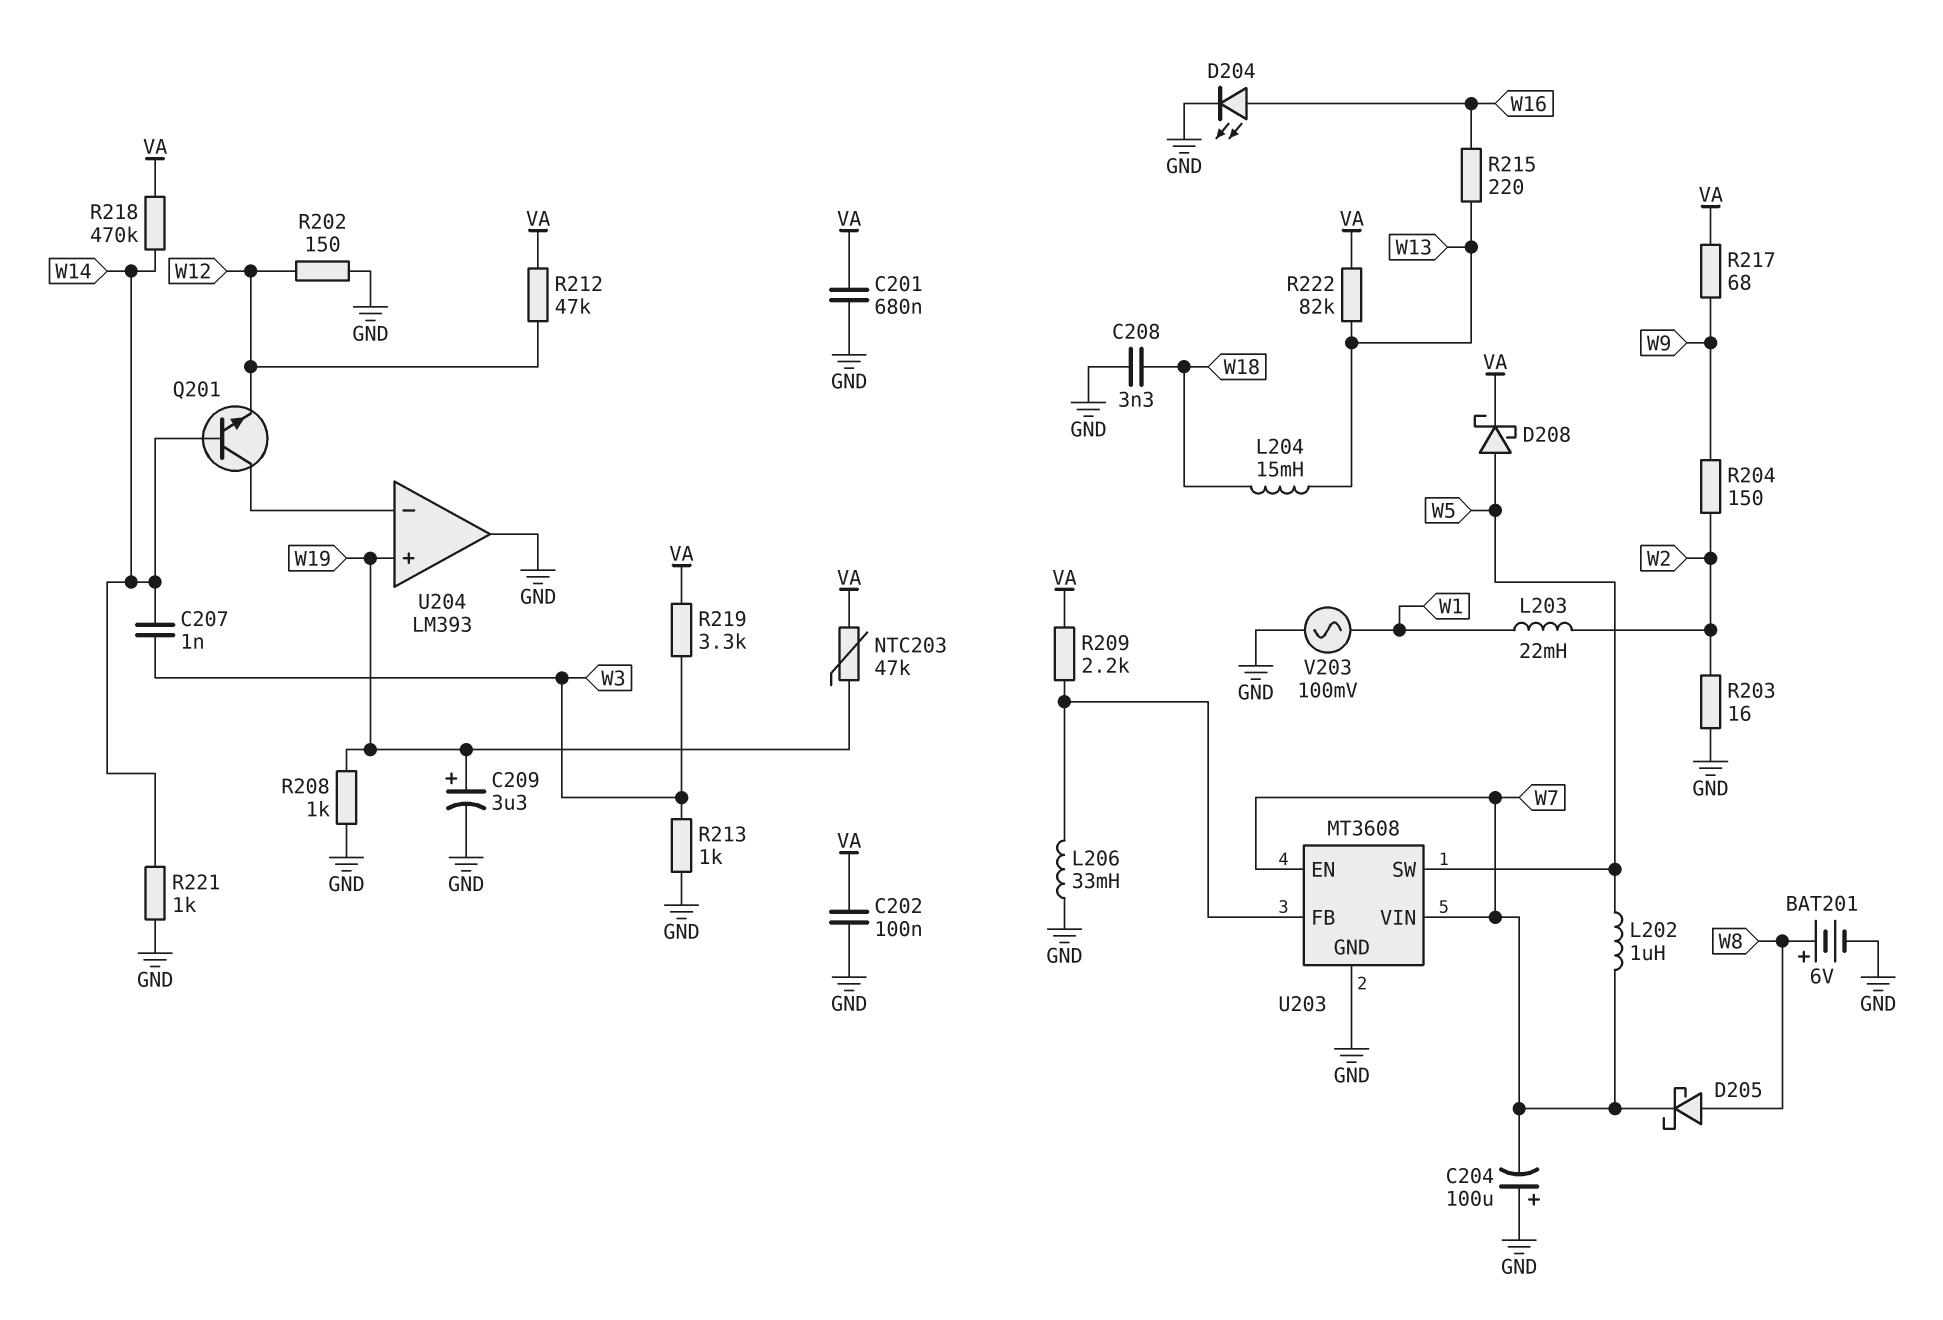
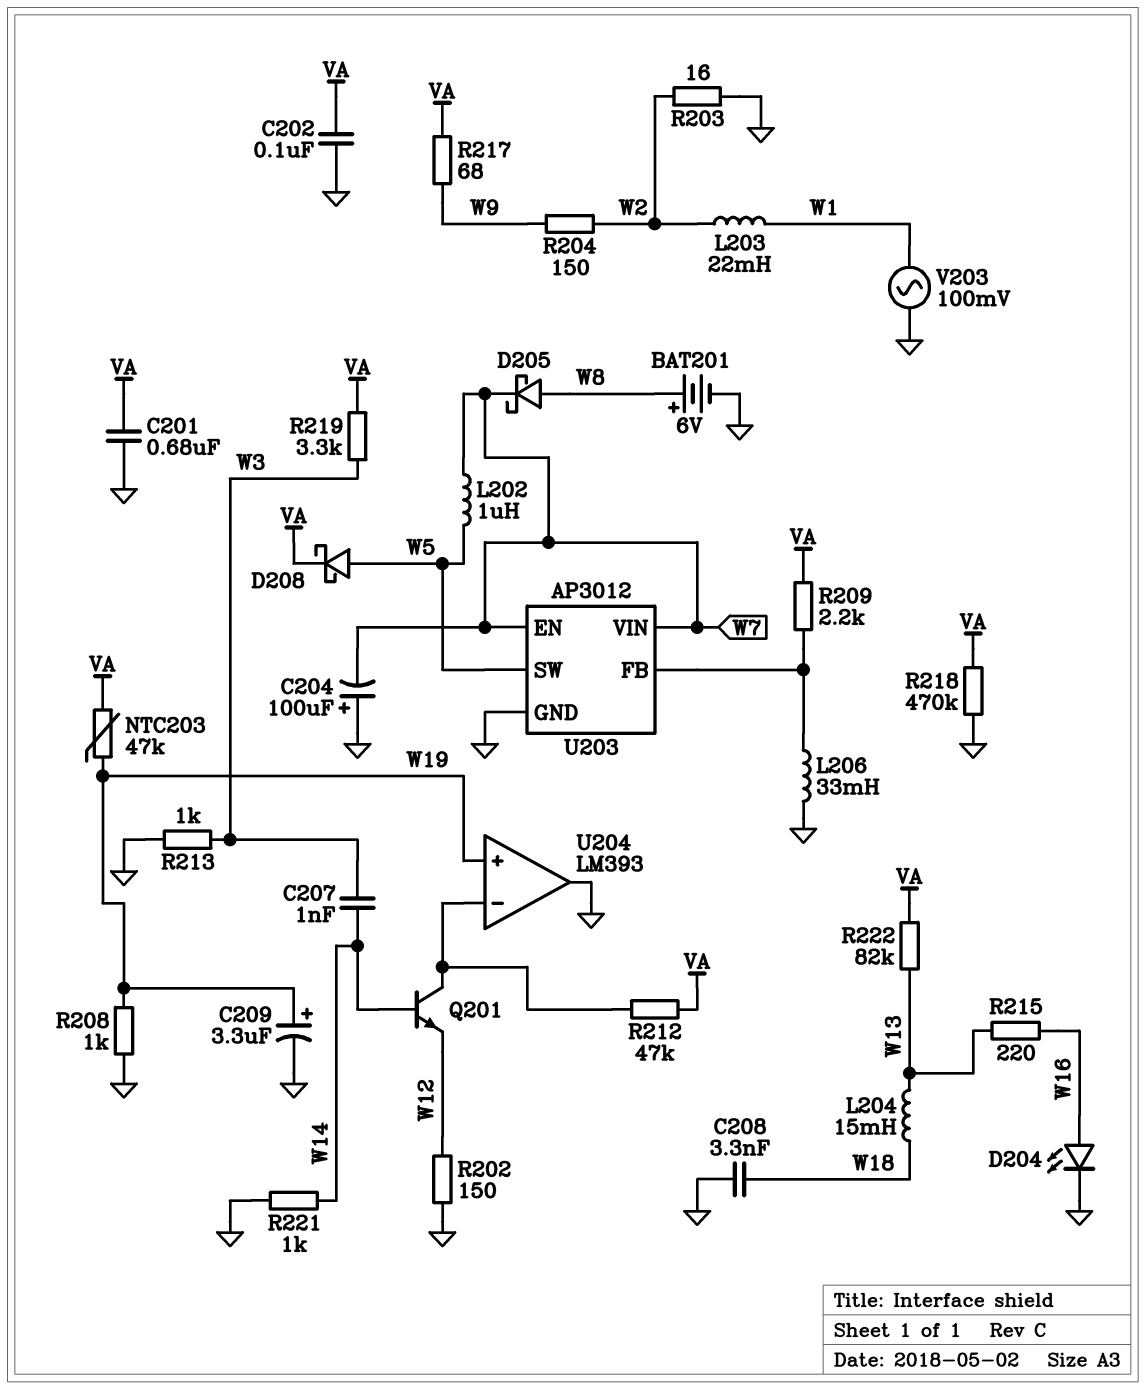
R212: 47k (VA, W12) -> 47k (U204/in-, VA)
R218: 470k (VA, W14) -> 470k (GND, VA)
U203: MT3608 -> AP3012

